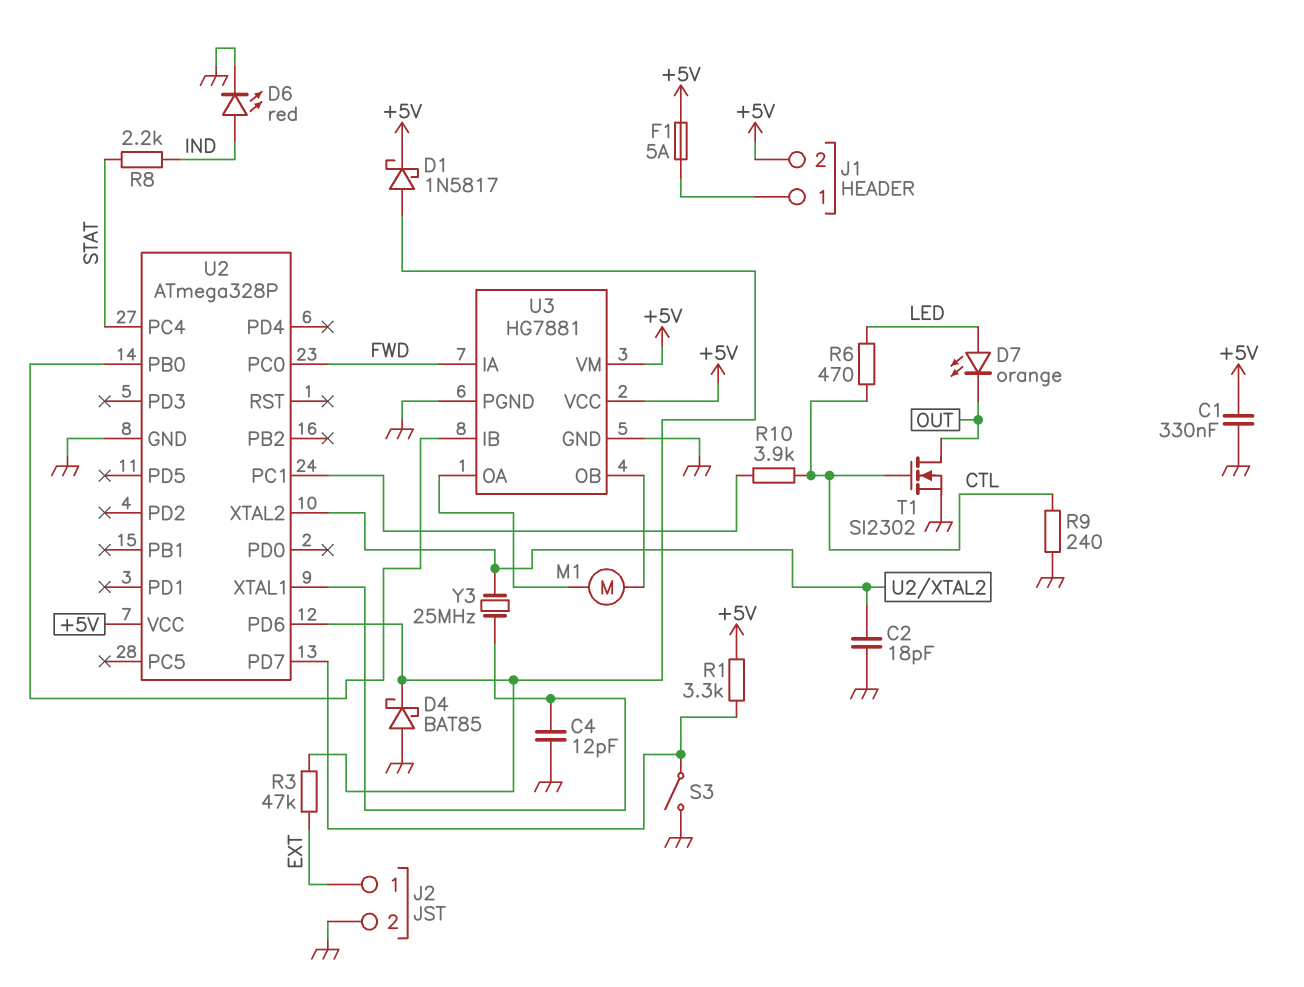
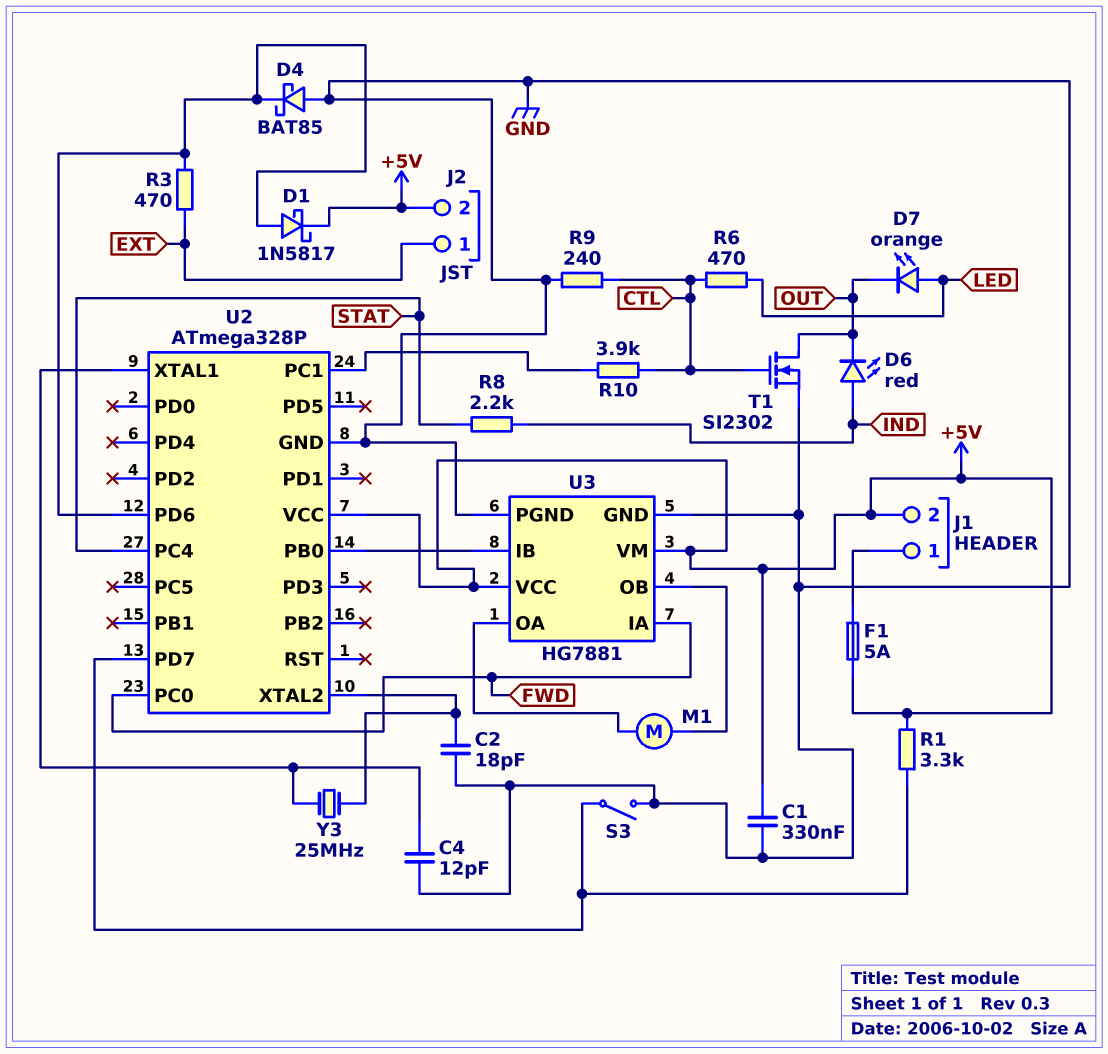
D6: LED red (A IND, K GND) -> LED red (A IND, K OUT)
J2 pin 2: GND -> +5V
R3: 47k (EXT, U2/PD6) -> 470 (EXT, U2/PD6)

